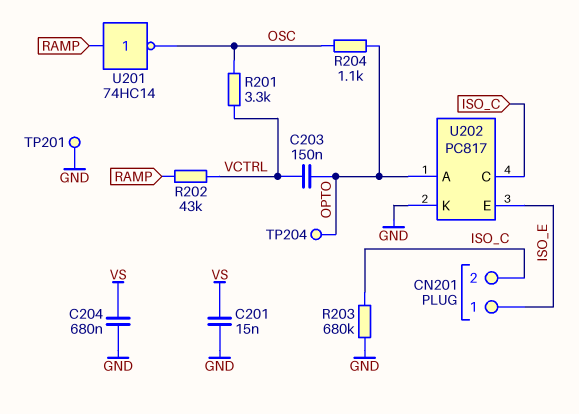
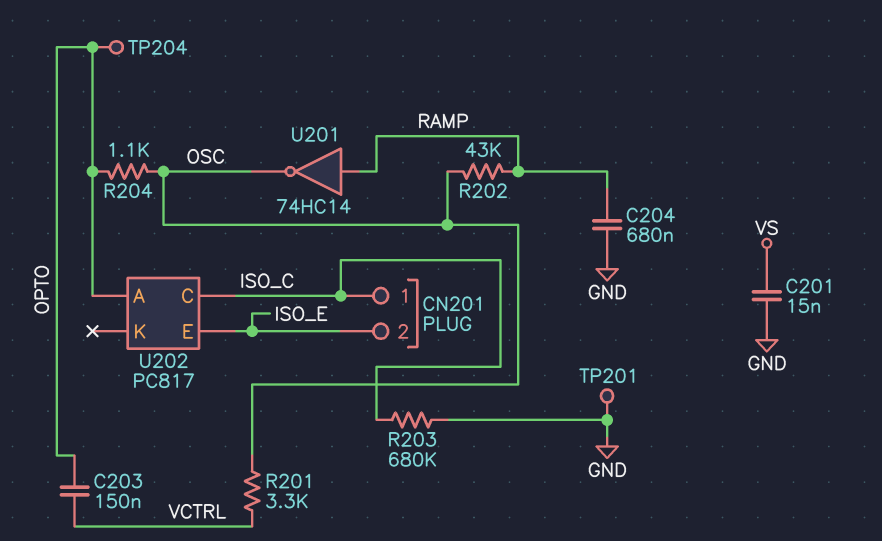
C204: 680nF (GND, VS) -> 680nF (GND, RAMP)
CN201 pin 1: ISO_E -> ISO_C
CN201 pin 2: ISO_C -> ISO_E
R202: 43k (RAMP, VCTRL) -> 43k (OSC, RAMP)
U202 pin K: GND -> none

